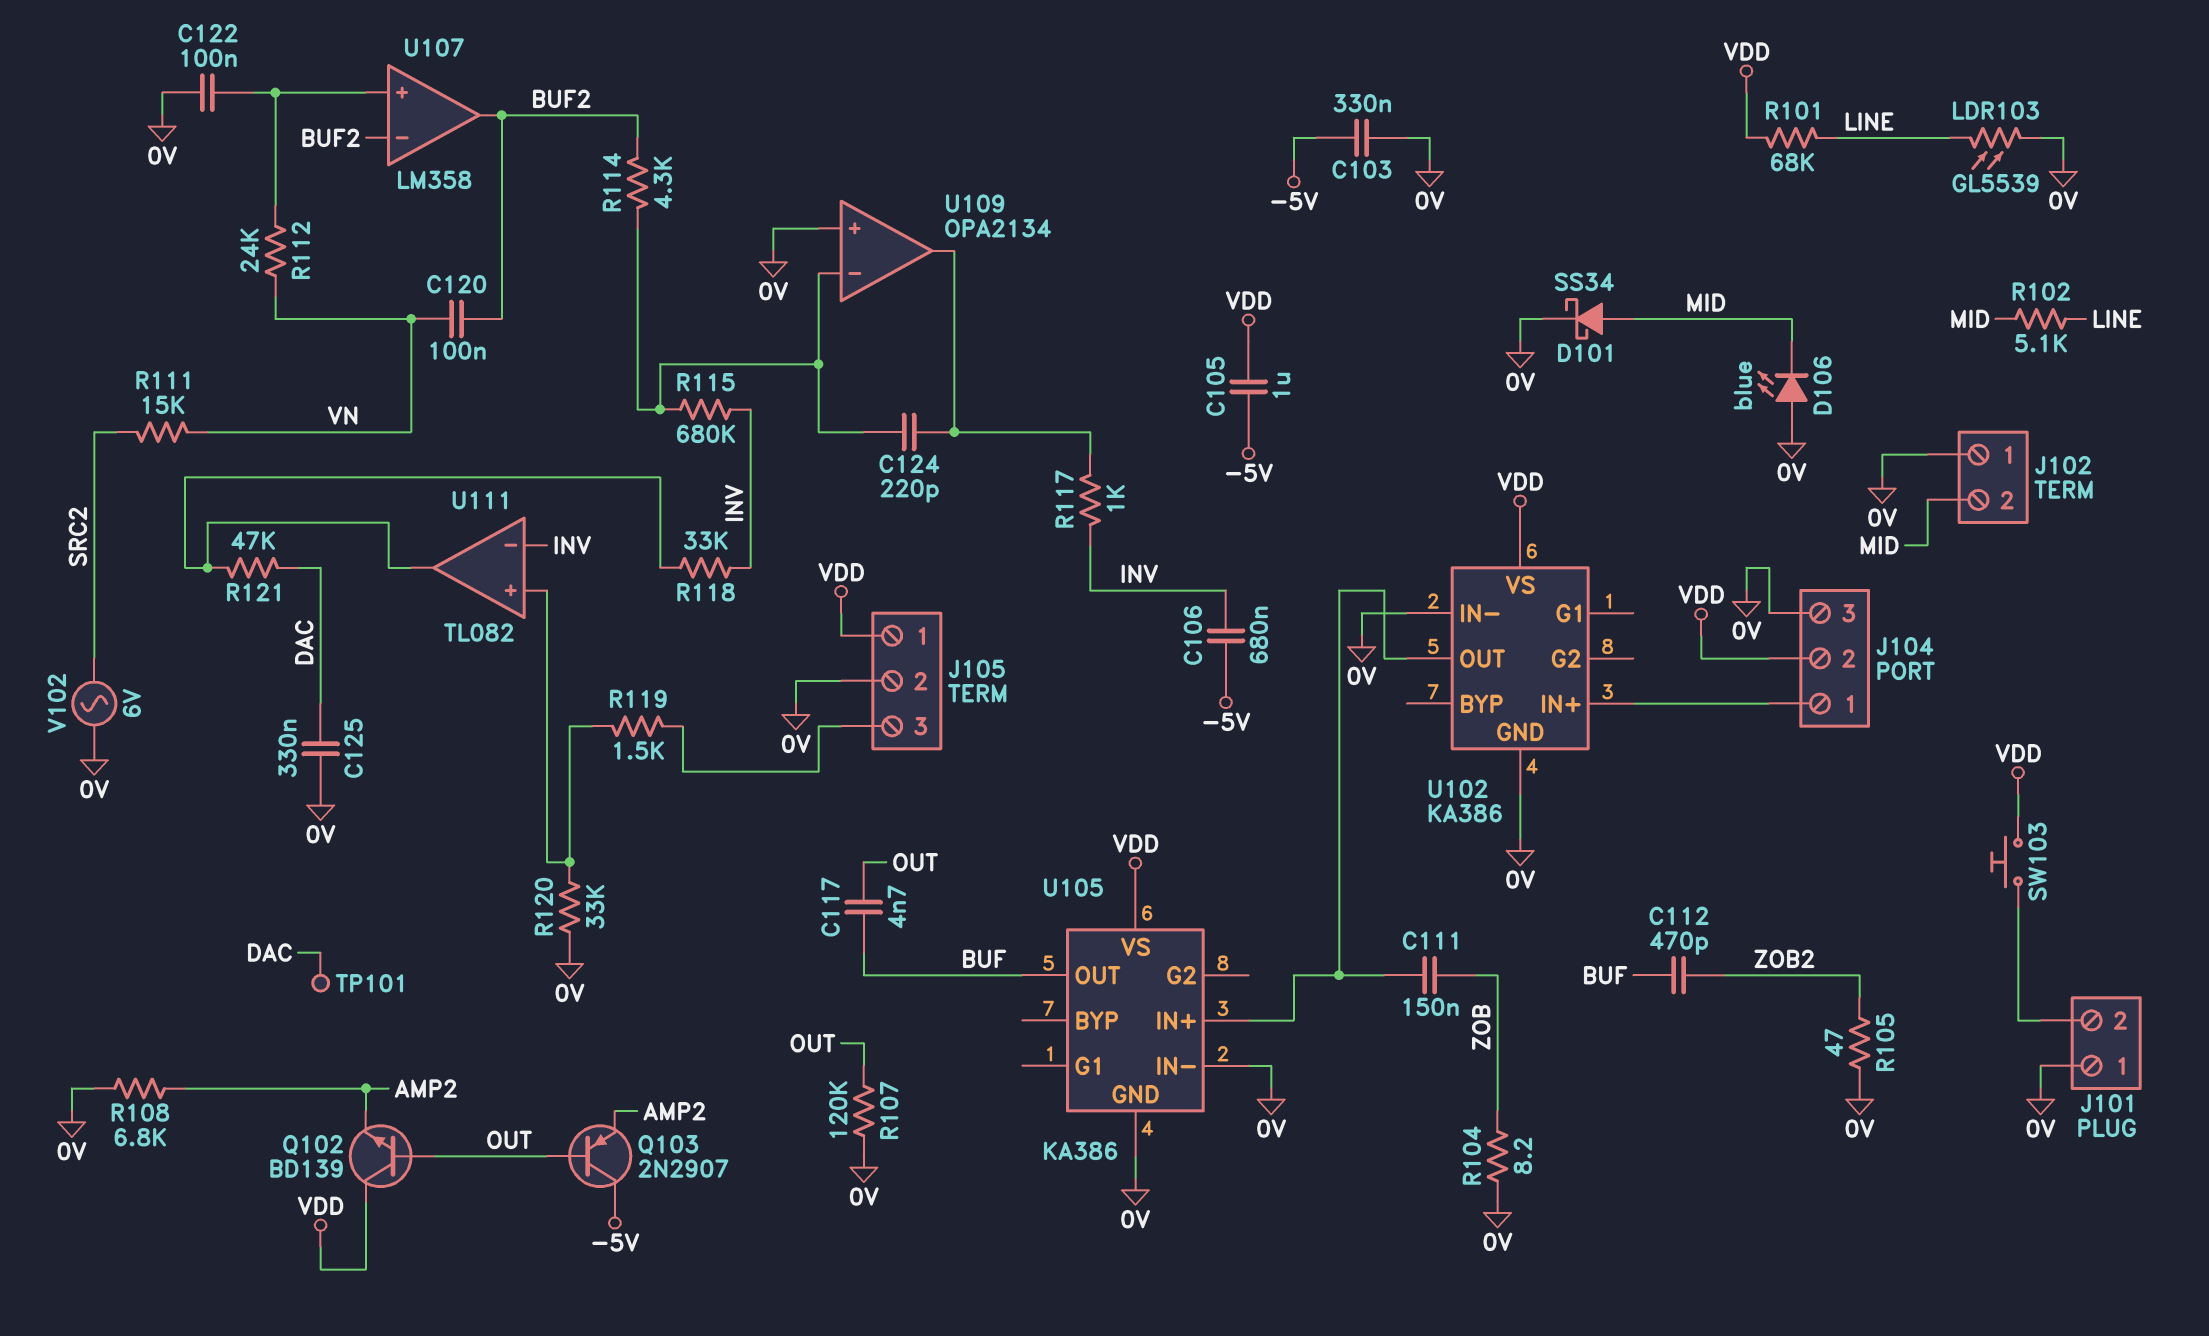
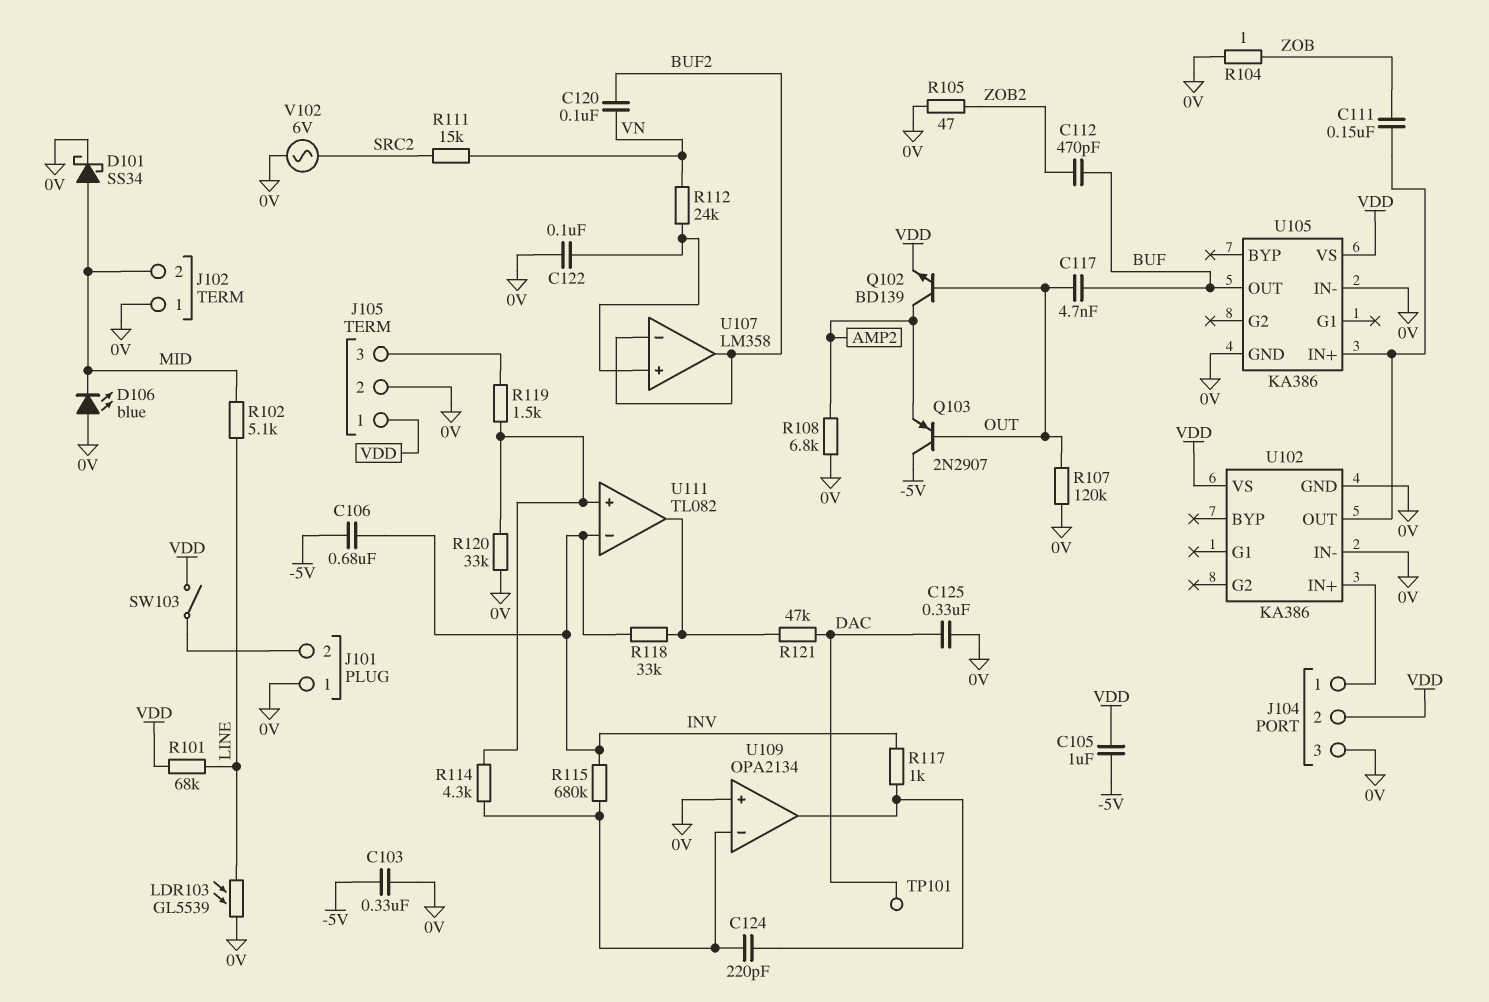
Q102: NPN BD139 (B OUT, C VDD, E AMP2) -> NPN BD139 (B OUT, C AMP2, E VDD)
R104: 8.2 (0V, ZOB) -> 1 (0V, ZOB)
R114: 4.3k (BUF2, U109/in-) -> 4.3k (U109/in-, U111/in+)
SW103: button (J101/2, VDD) -> switch (J101/2, VDD)

